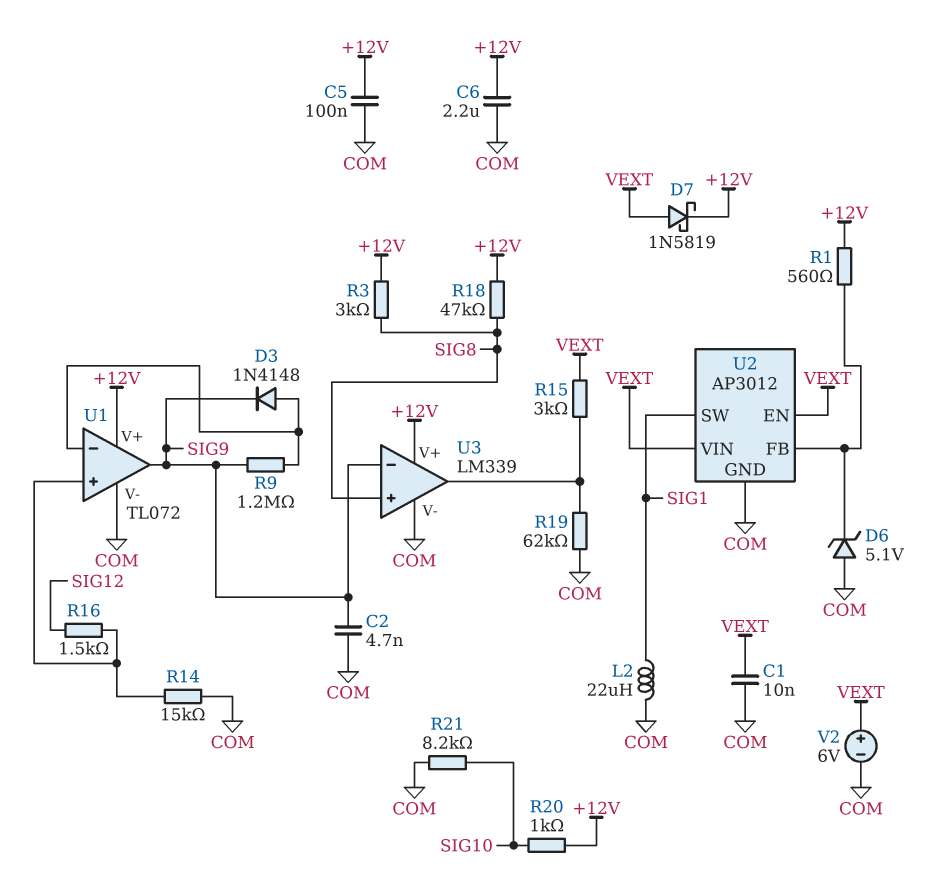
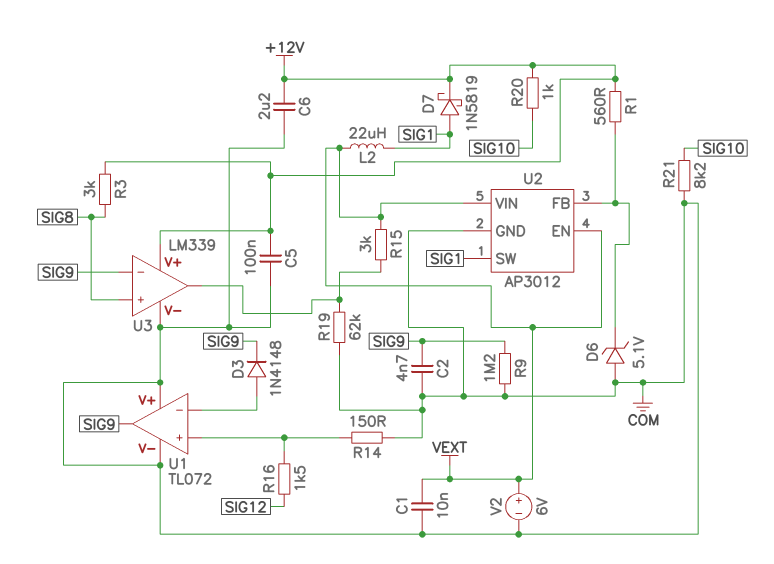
D7: schottky 1N5819 (A VEXT, K +12V) -> schottky 1N5819 (A SIG1, K +12V)
L2: 22uH (COM, SIG1) -> 22uH (SIG1, VEXT)
R9: 1.2M (SIG9, U1/in-) -> 1.2M (COM, SIG9)
R14: 15k (COM, U1/in+) -> 150 (COM, U1/in+)
R18: 47k (+12V, SIG8) -> none
U1 pin V+: +12V -> COM

